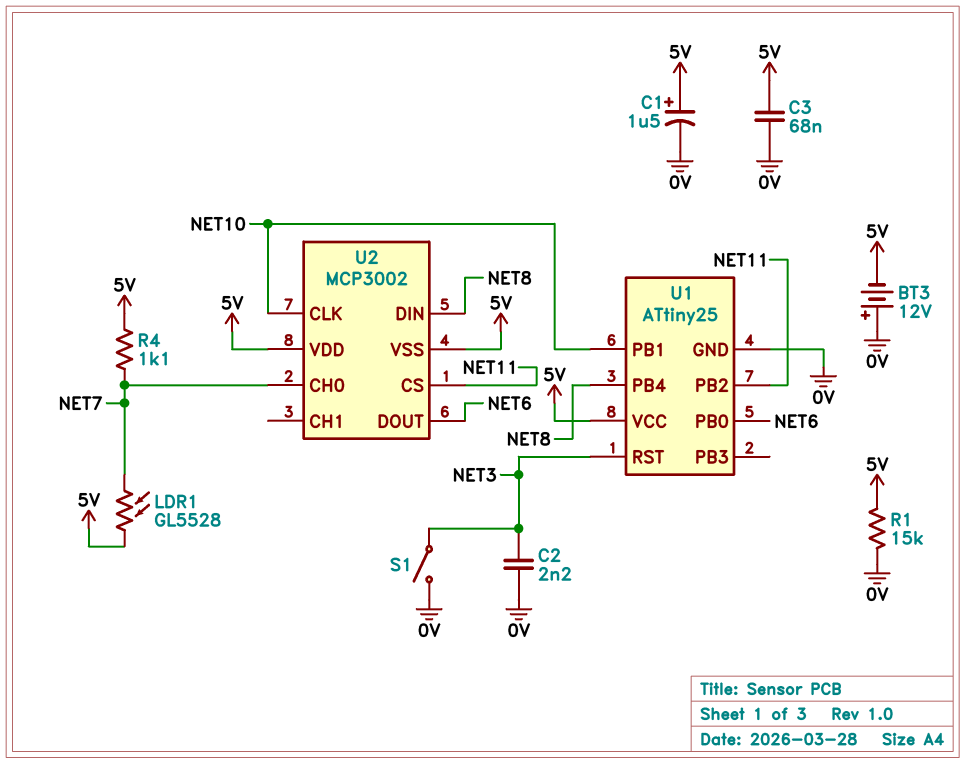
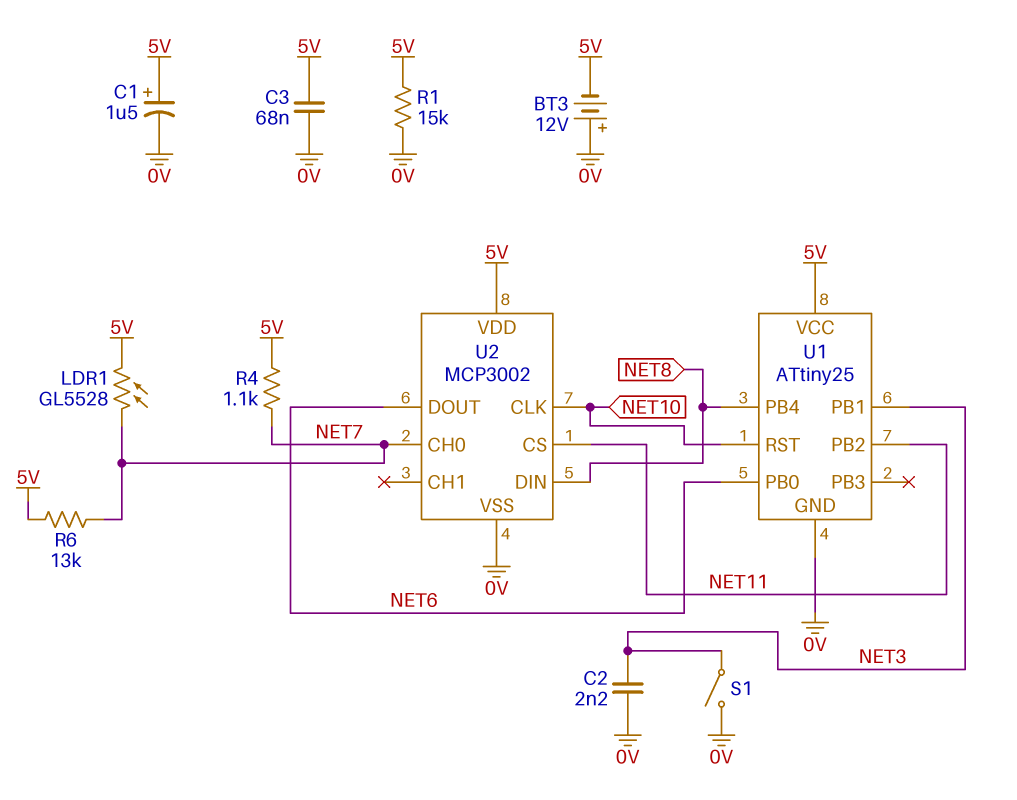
R6: none -> 13k (5V, NET7)
U1 pin PB1: NET10 -> NET3
U1 pin RST: NET3 -> NET10
U2 pin VSS: 5V -> 0V

